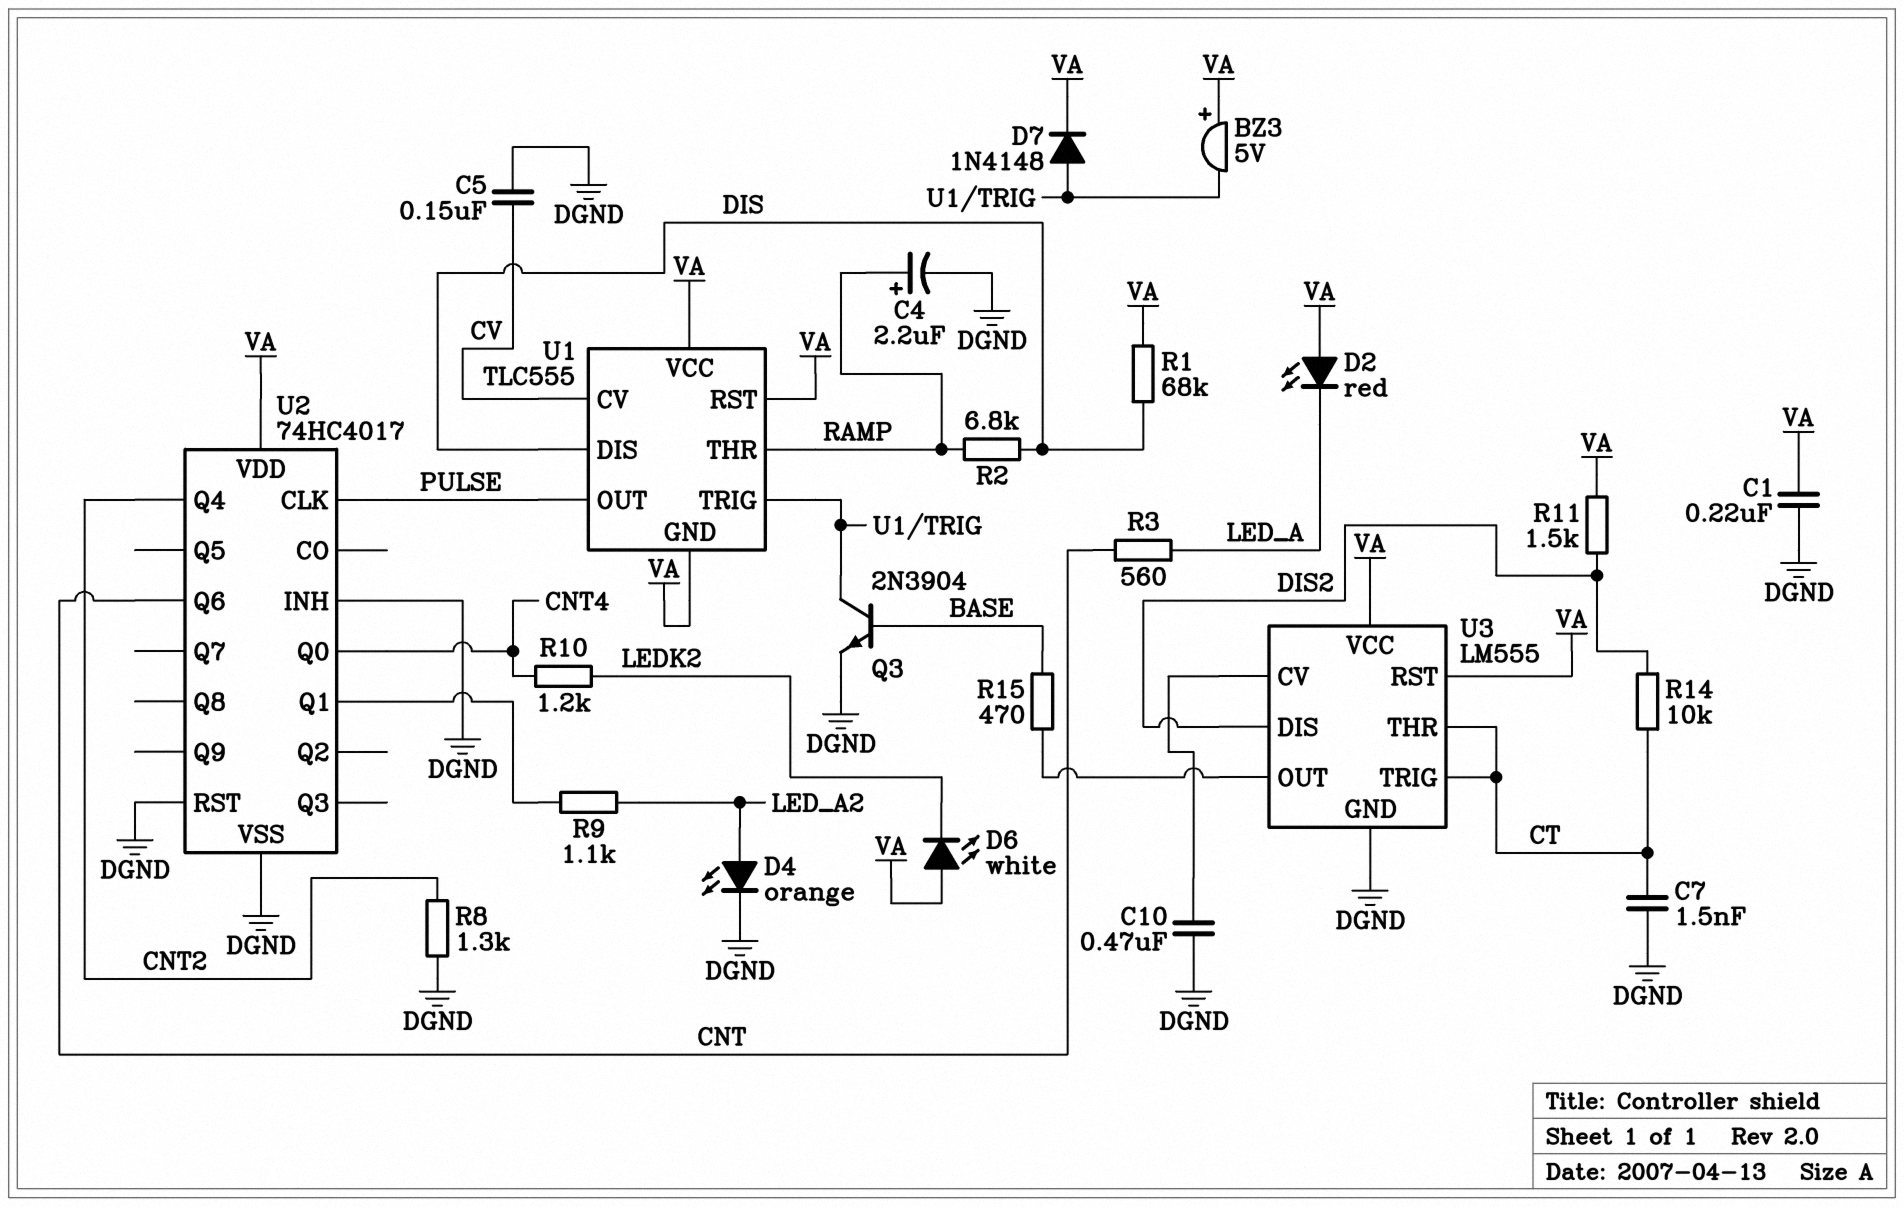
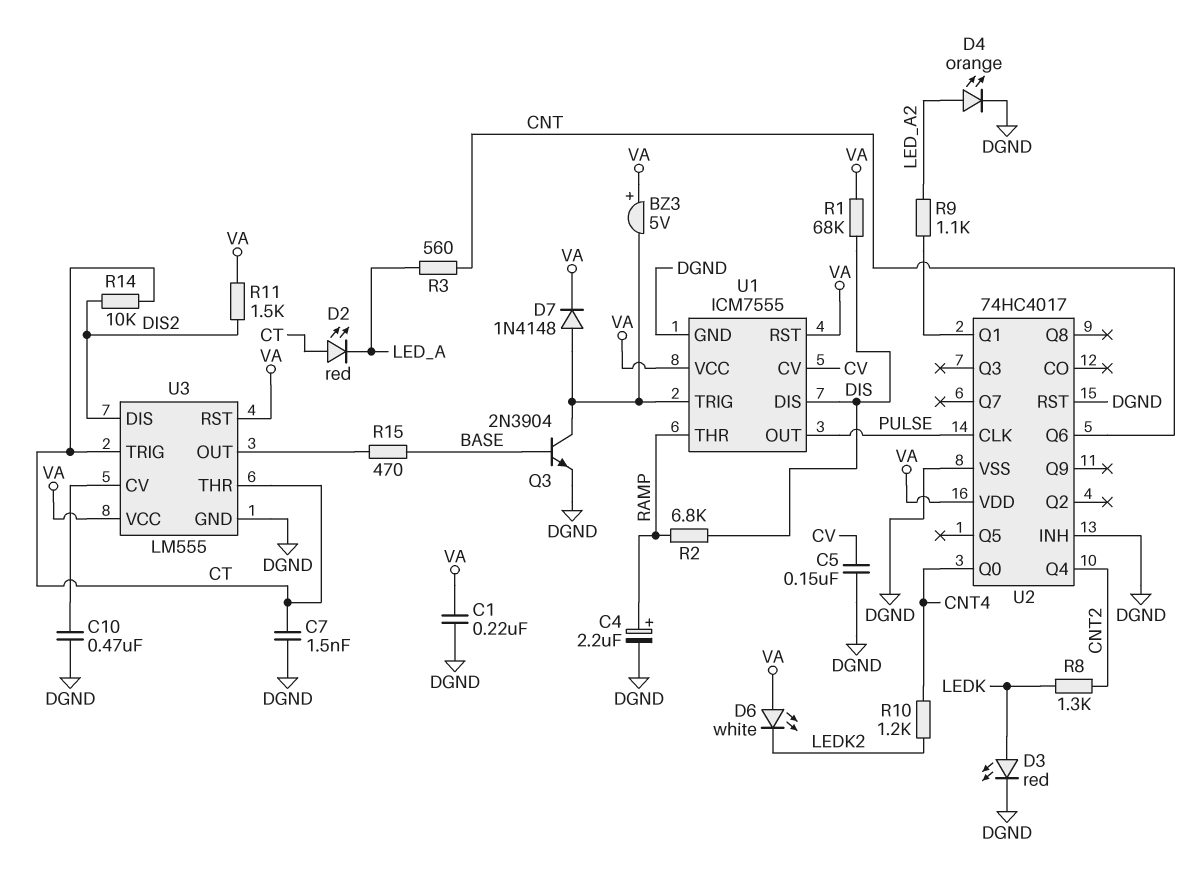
D2: LED red (A VA, K LED_A) -> LED red (A CT, K LED_A)
D3: none -> LED red (A LEDK, K DGND)
R8: 1.3k (CNT2, DGND) -> 1.3k (CNT2, LEDK)
U1: TLC555 -> ICM7555
U1 pin GND: VA -> DGND

